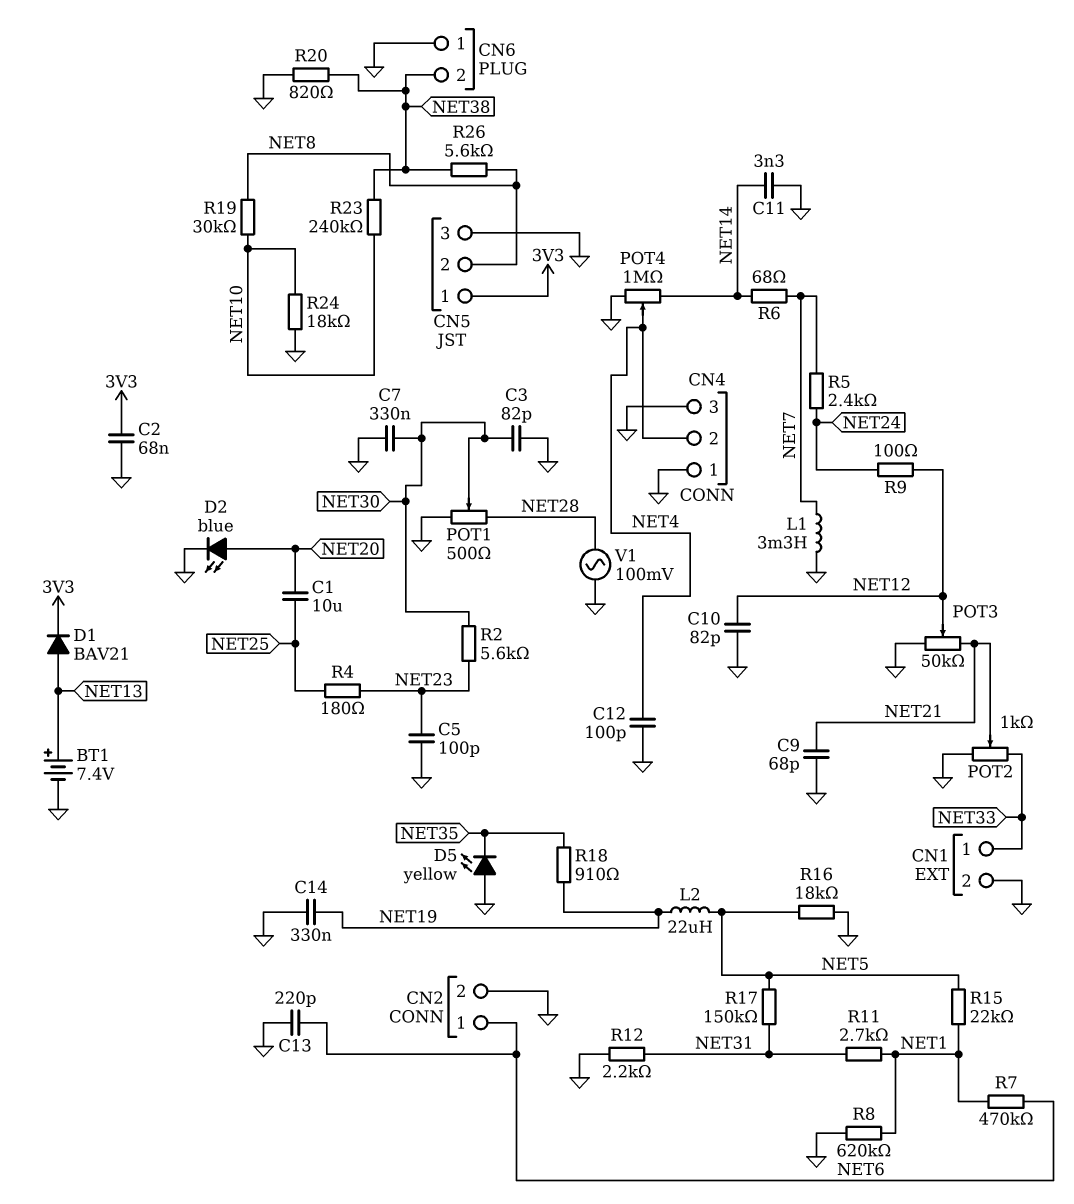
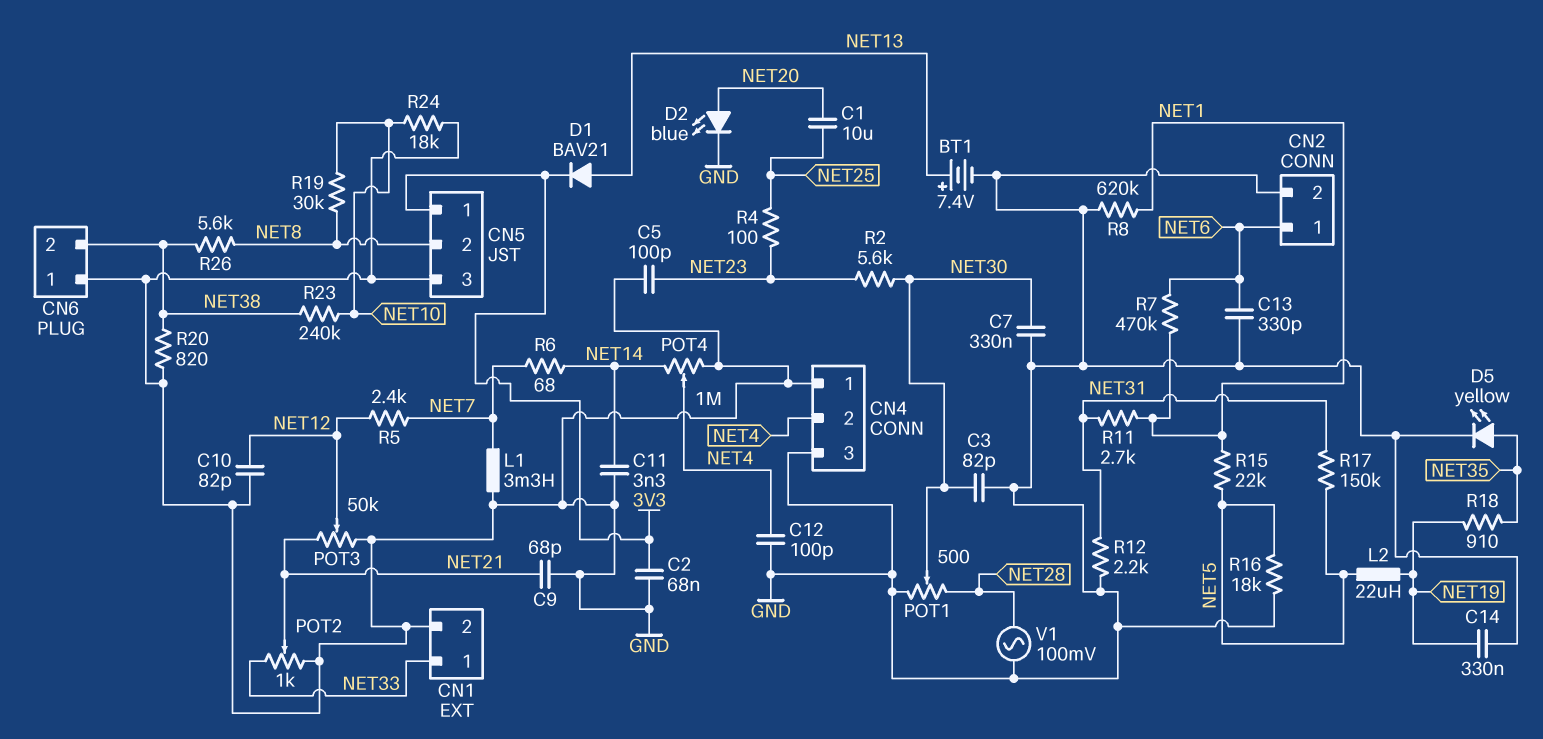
C13: 220pF (GND, NET6) -> 330pF (GND, NET6)
D5: LED yellow (A GND, K NET35) -> LED yellow (A NET35, K GND)
R4: 180 (NET23, NET25) -> 100 (NET23, NET25)
R5: 2.4k (NET7, NET24) -> 2.4k (NET7, NET12)
R9: 100 (NET12, NET24) -> none

